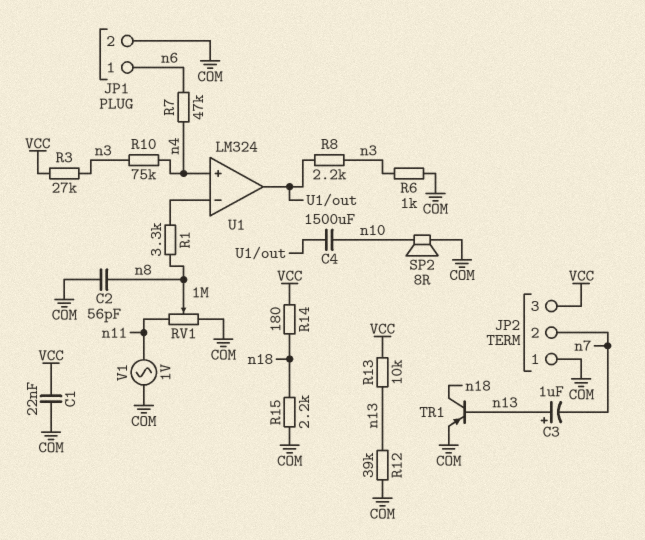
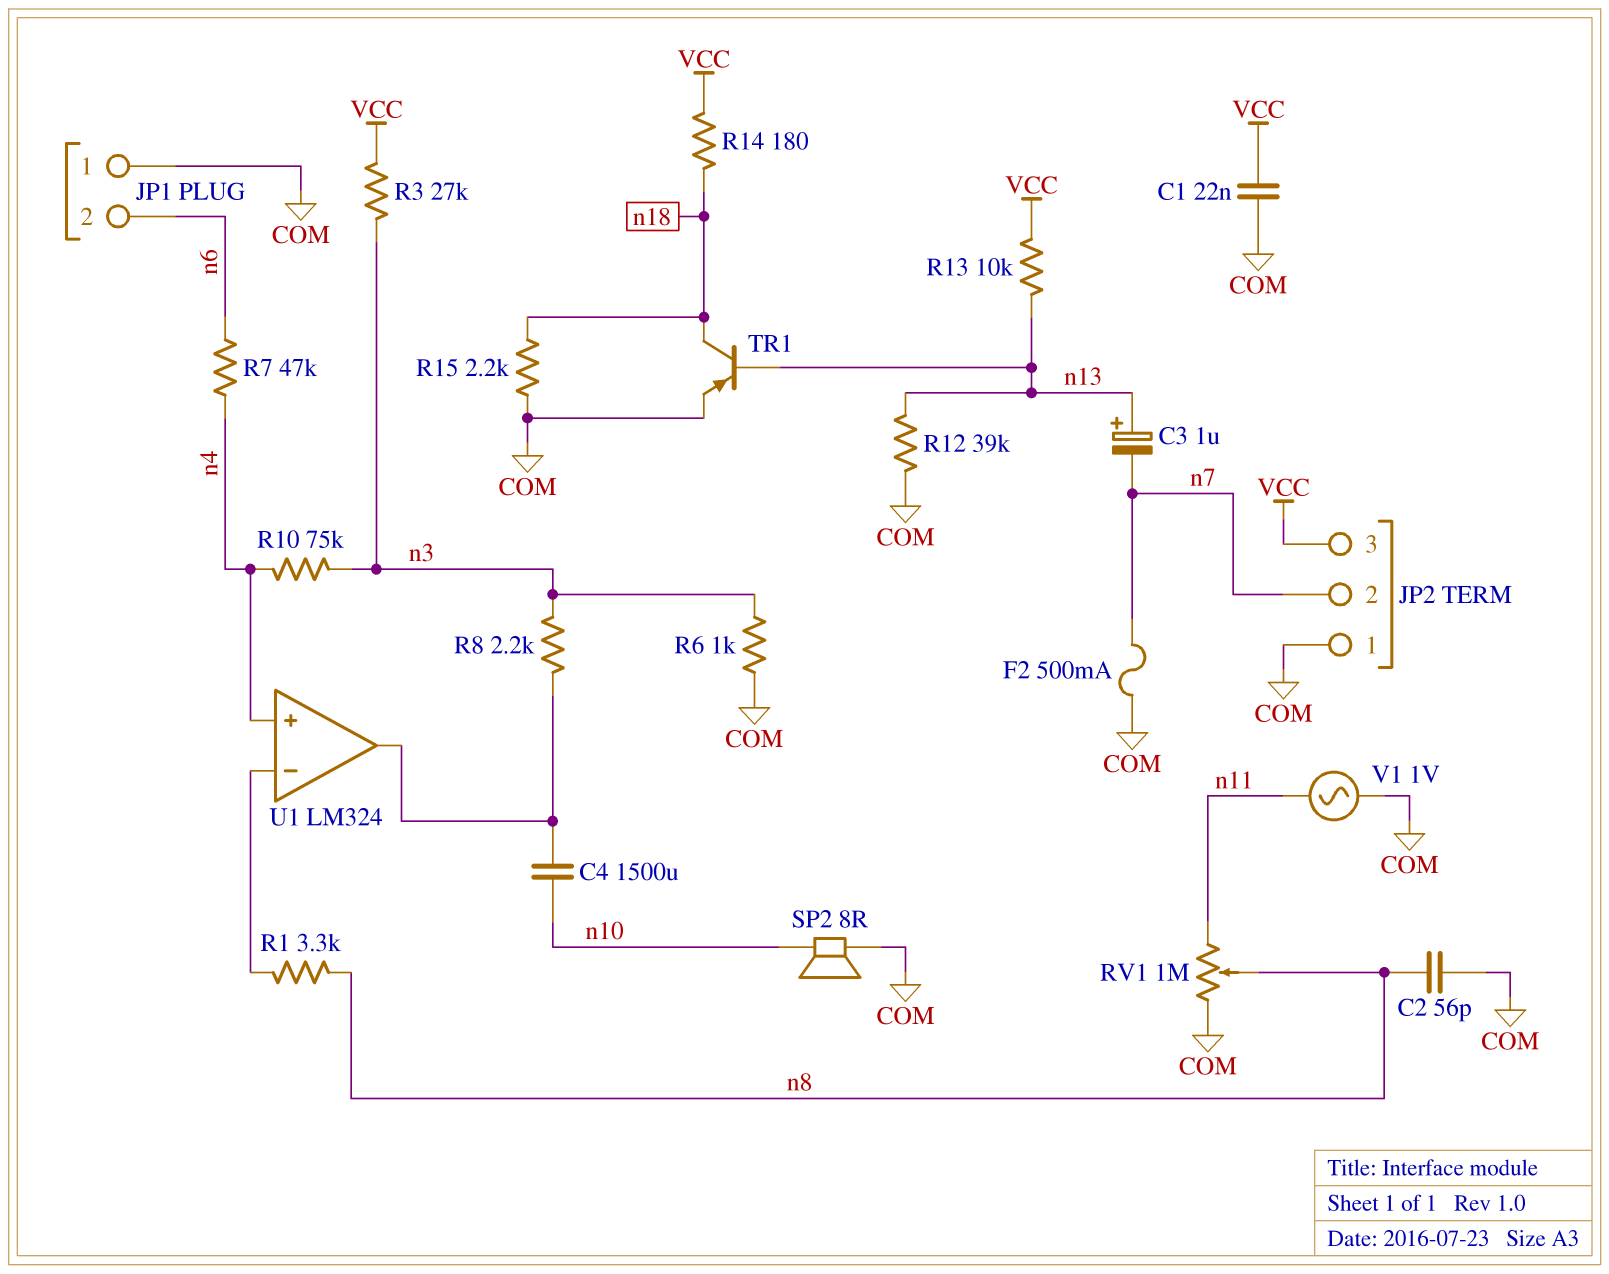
F2: none -> 500mA (COM, n7)
JP1 pin 1: n6 -> COM
JP1 pin 2: COM -> n6

